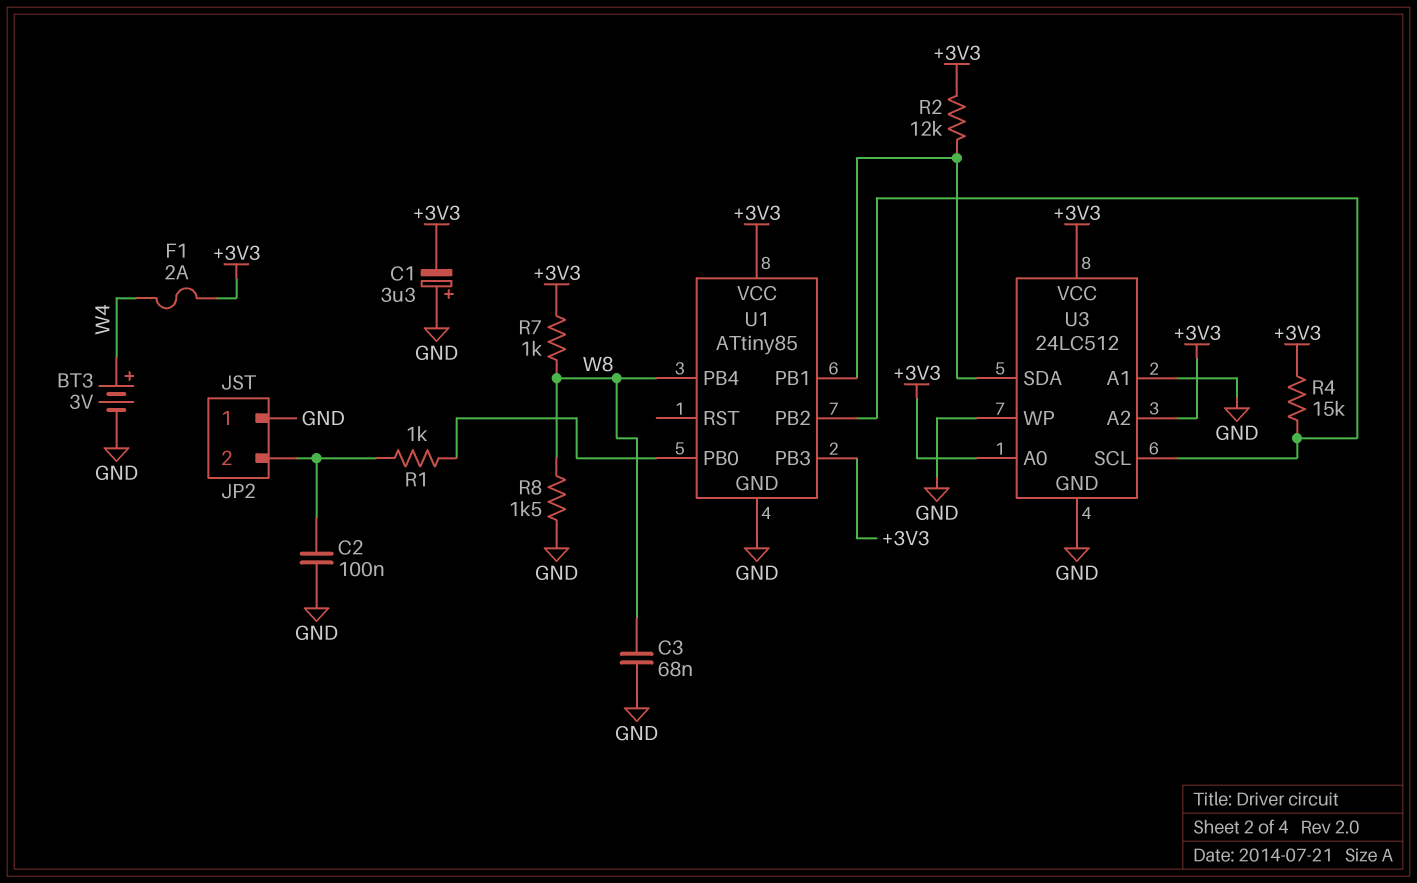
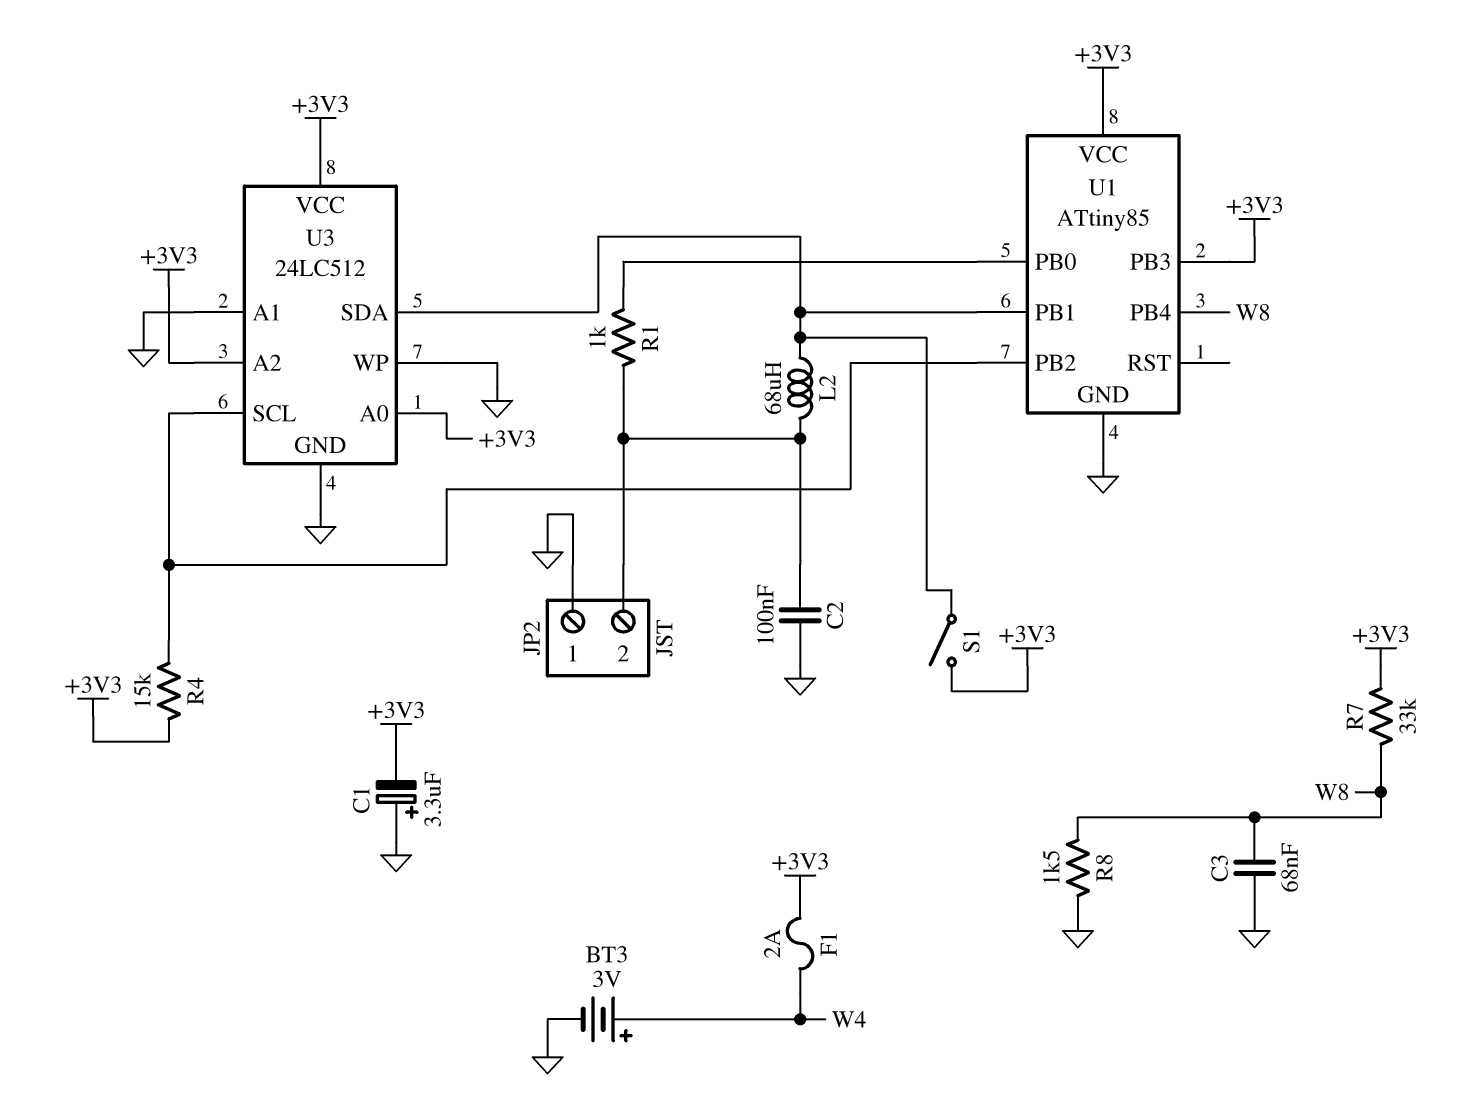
L2: none -> 68uH (JP2/2, U1/PB1)
R2: 12k (+3V3, U1/PB1) -> none
R7: 1k (+3V3, W8) -> 33k (+3V3, W8)
S1: none -> switch (+3V3, U1/PB1)

